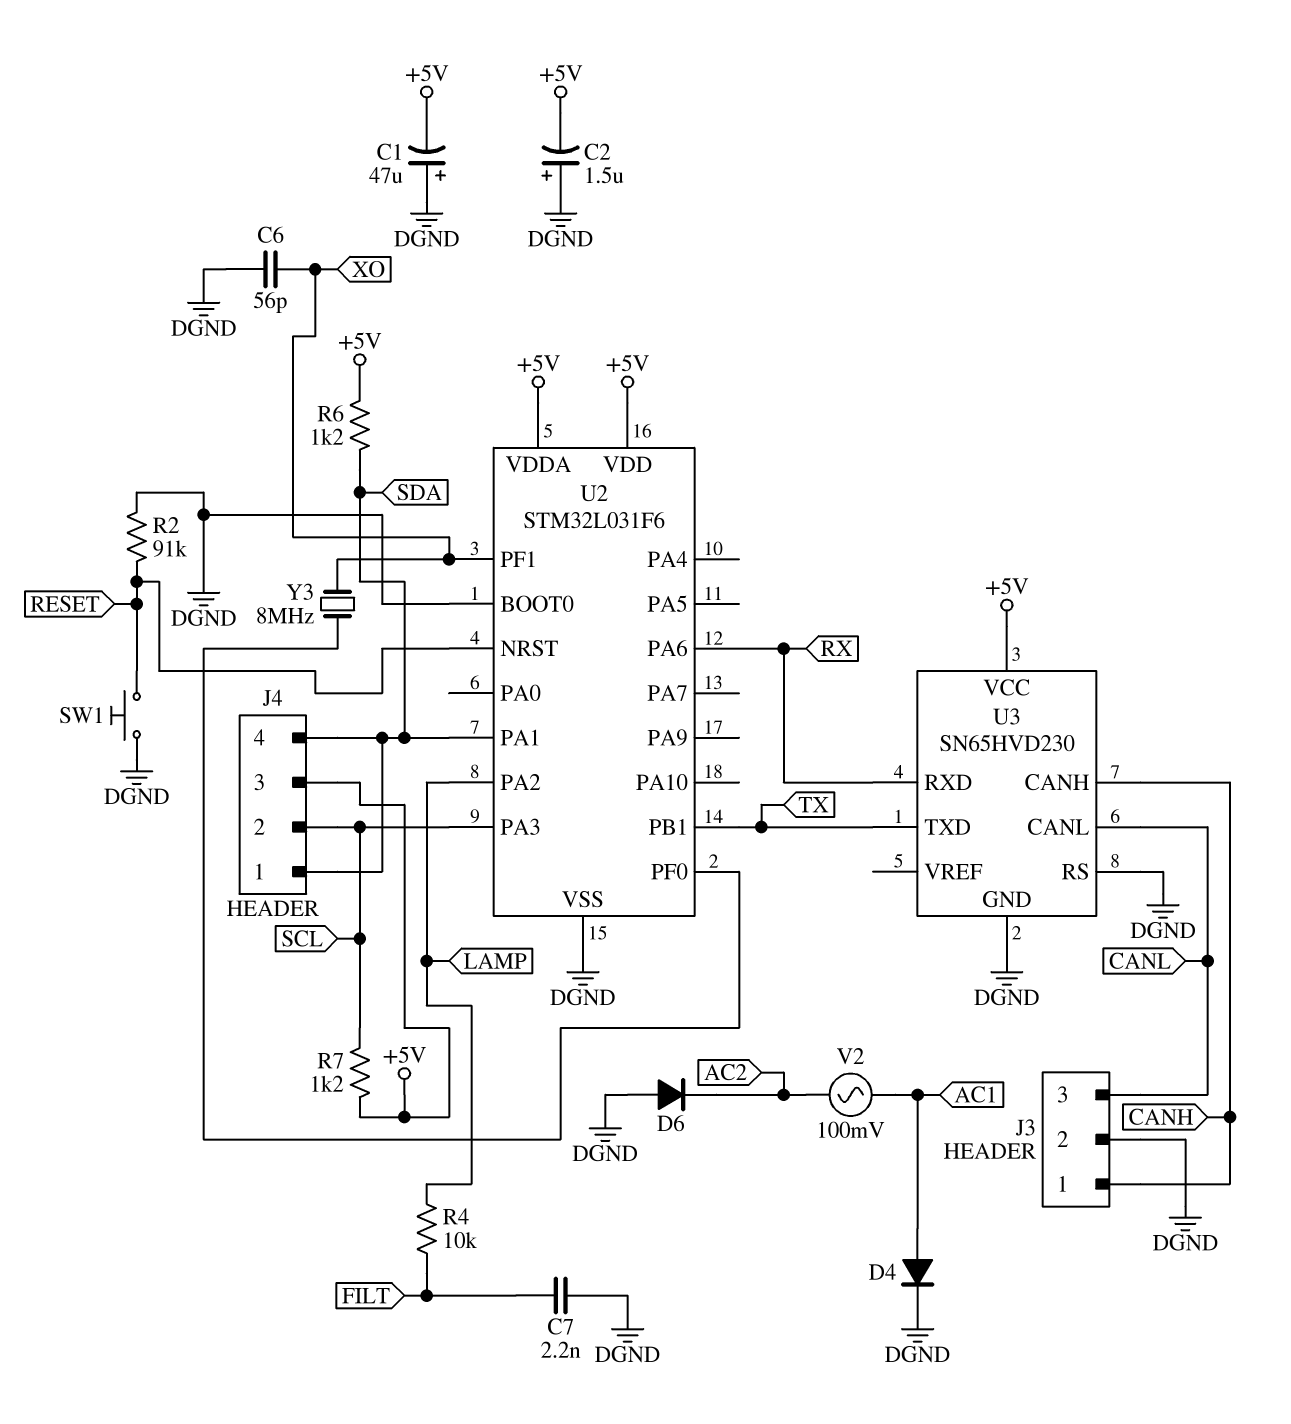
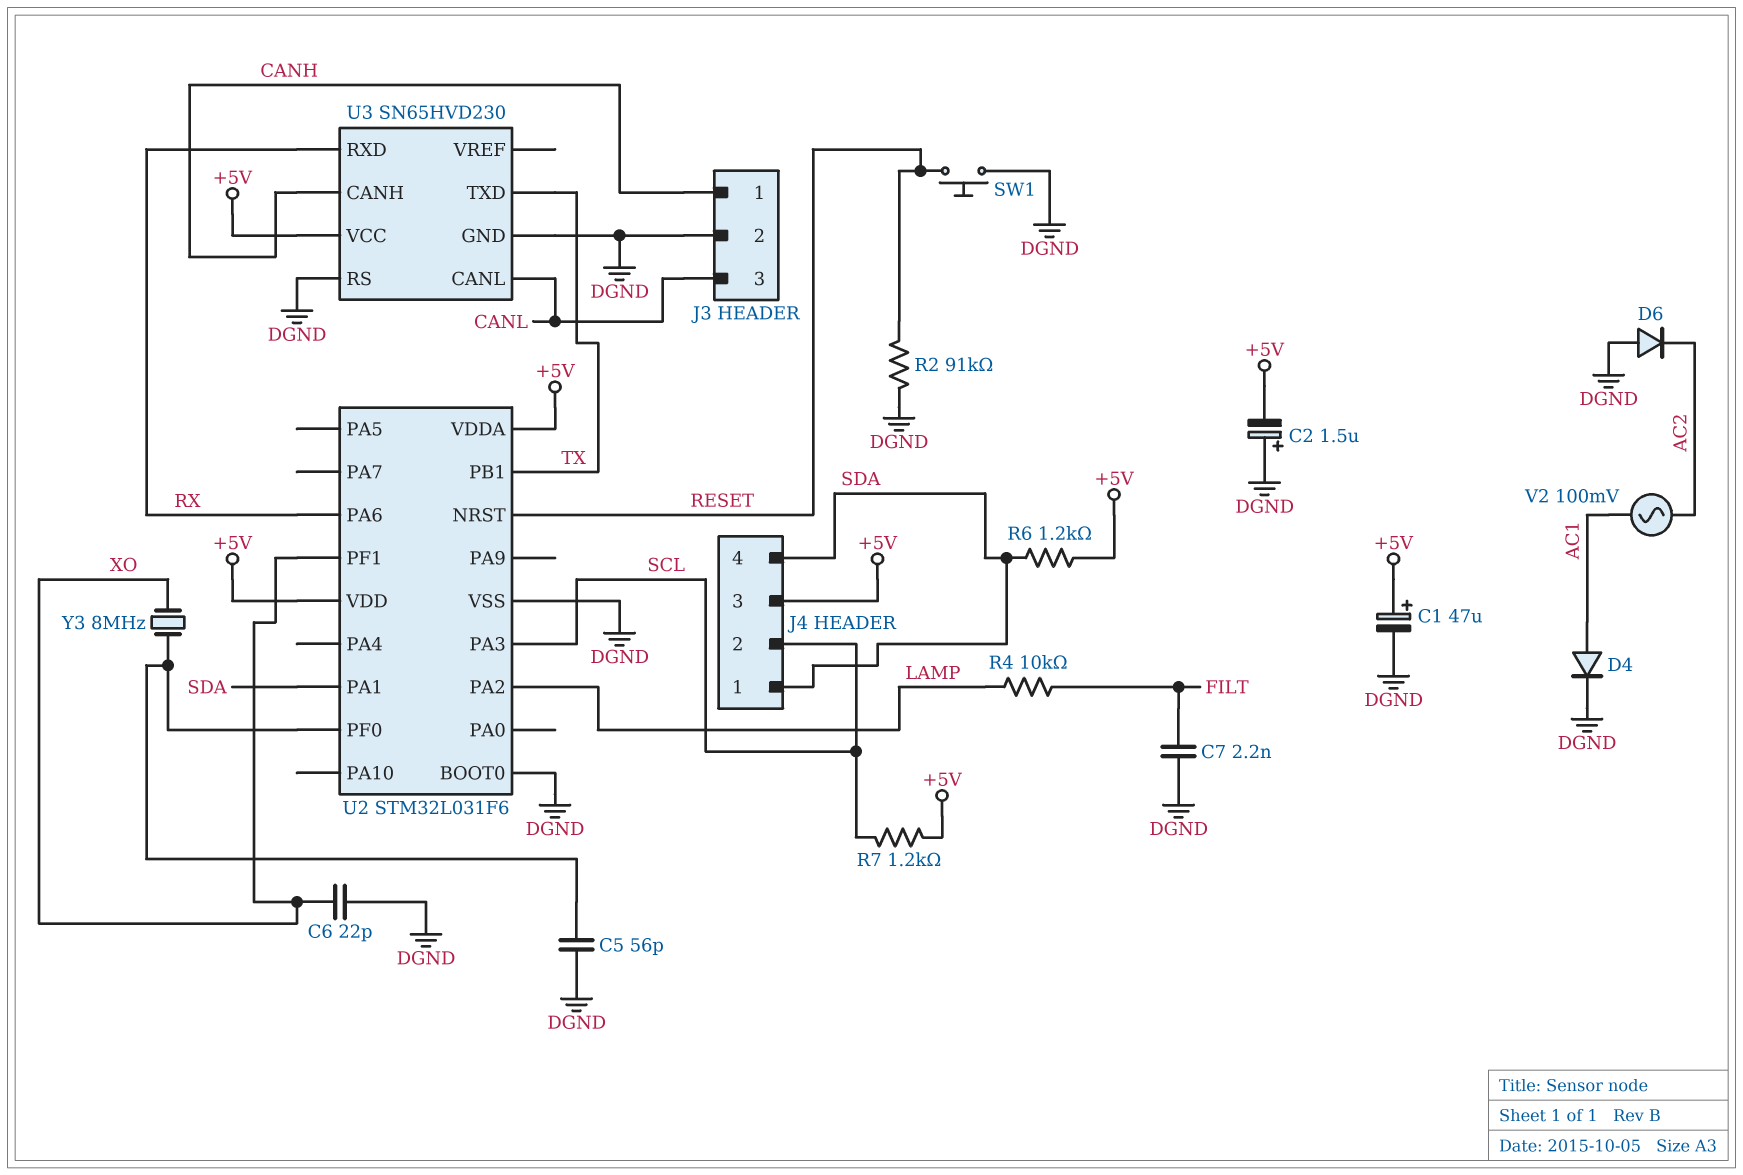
C1: 47uF (plus DGND, minus +5V) -> 47uF (plus +5V, minus DGND)
C5: none -> 56pF (DGND, U2/PF0)
C6: 56pF (DGND, XO) -> 22pF (DGND, XO)

